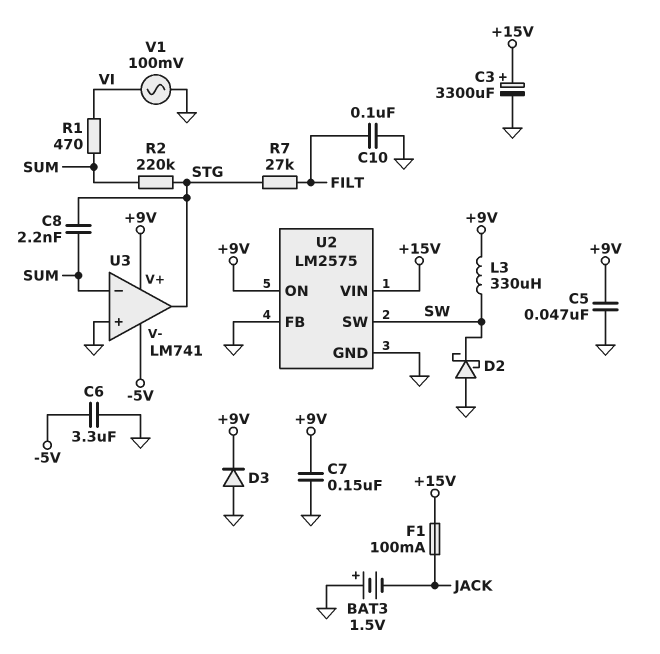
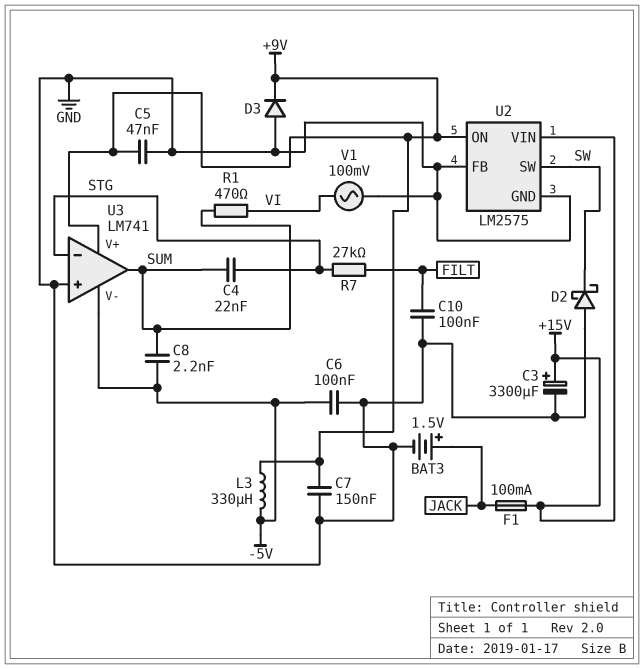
BAT3: 1.5V (plus GND, minus JACK) -> 1.5V (plus JACK, minus GND)
C4: none -> 22nF (STG, SUM)
C6: 3.3uF (-5V, GND) -> 100nF (-5V, GND)
C8: 2.2nF (STG, SUM) -> 2.2nF (-5V, SUM)
L3: 330uH (+9V, SW) -> 330uH (+9V, -5V)
R2: 220k (STG, SUM) -> none
U3 pin in-: SUM -> STG
U3 pin out: STG -> SUM

